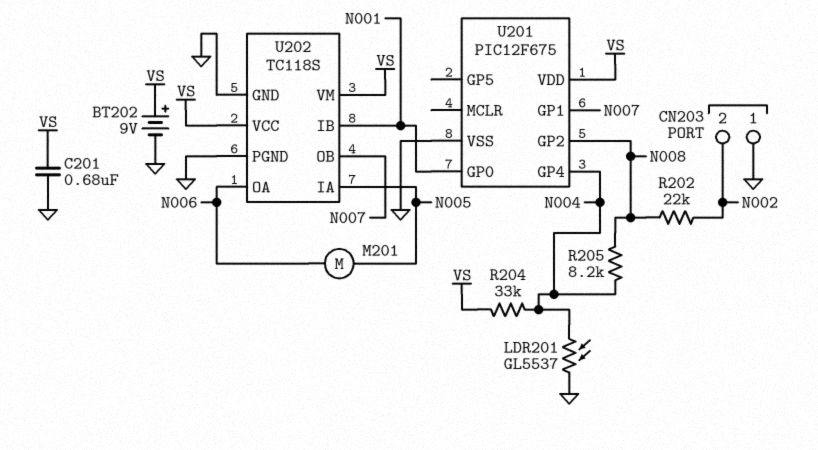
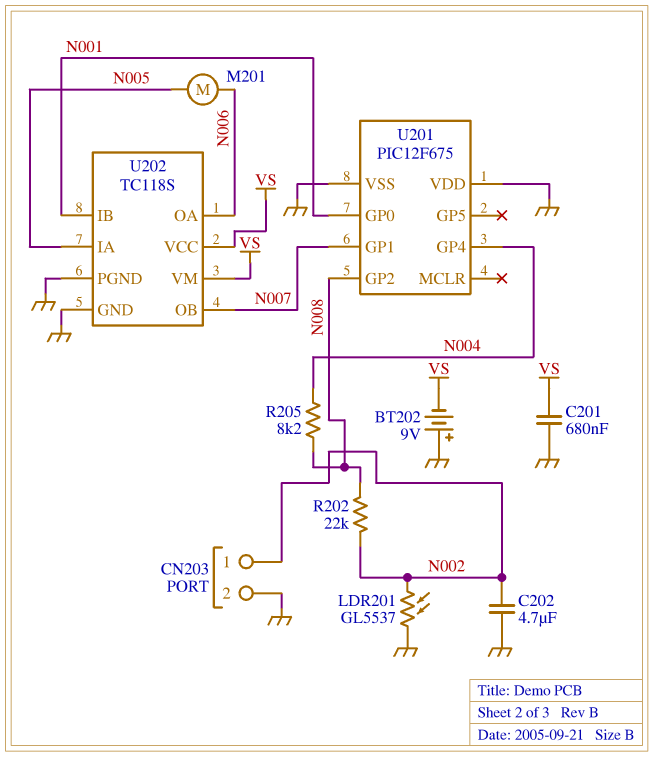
BT202: 9V (plus VS, minus GND) -> 9V (plus GND, minus VS)
C202: none -> 4.7uF (GND, N002)
CN203 pin 1: GND -> N002
CN203 pin 2: N002 -> GND
LDR201: GL5537 (GND, N004) -> GL5537 (GND, N002)
R204: 33k (N004, VS) -> none
U201 pin VDD: VS -> GND

